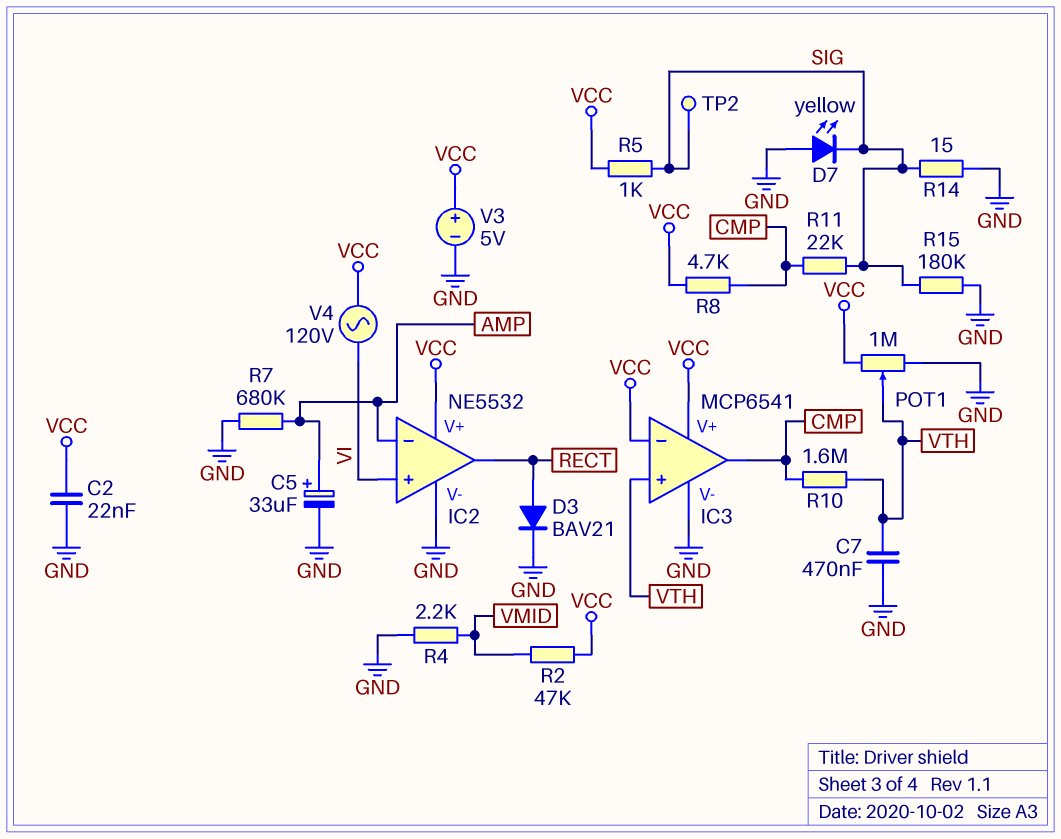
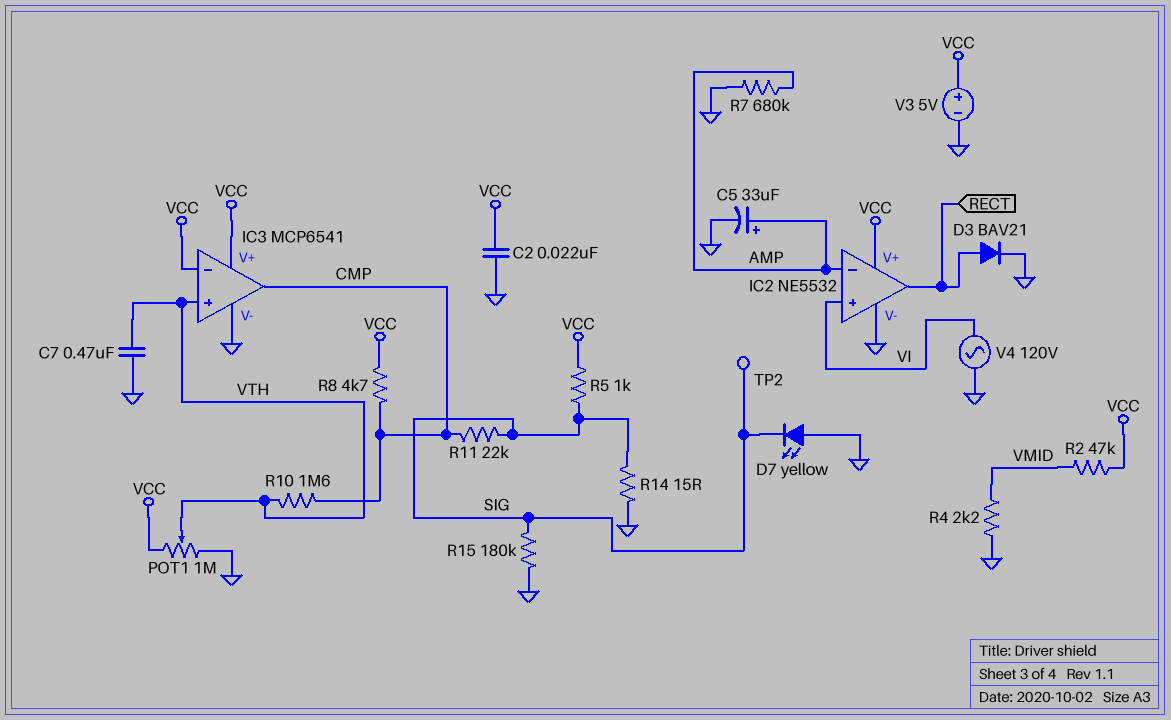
V4: AC 120V (VCC, VI) -> AC 120V (GND, VI)

